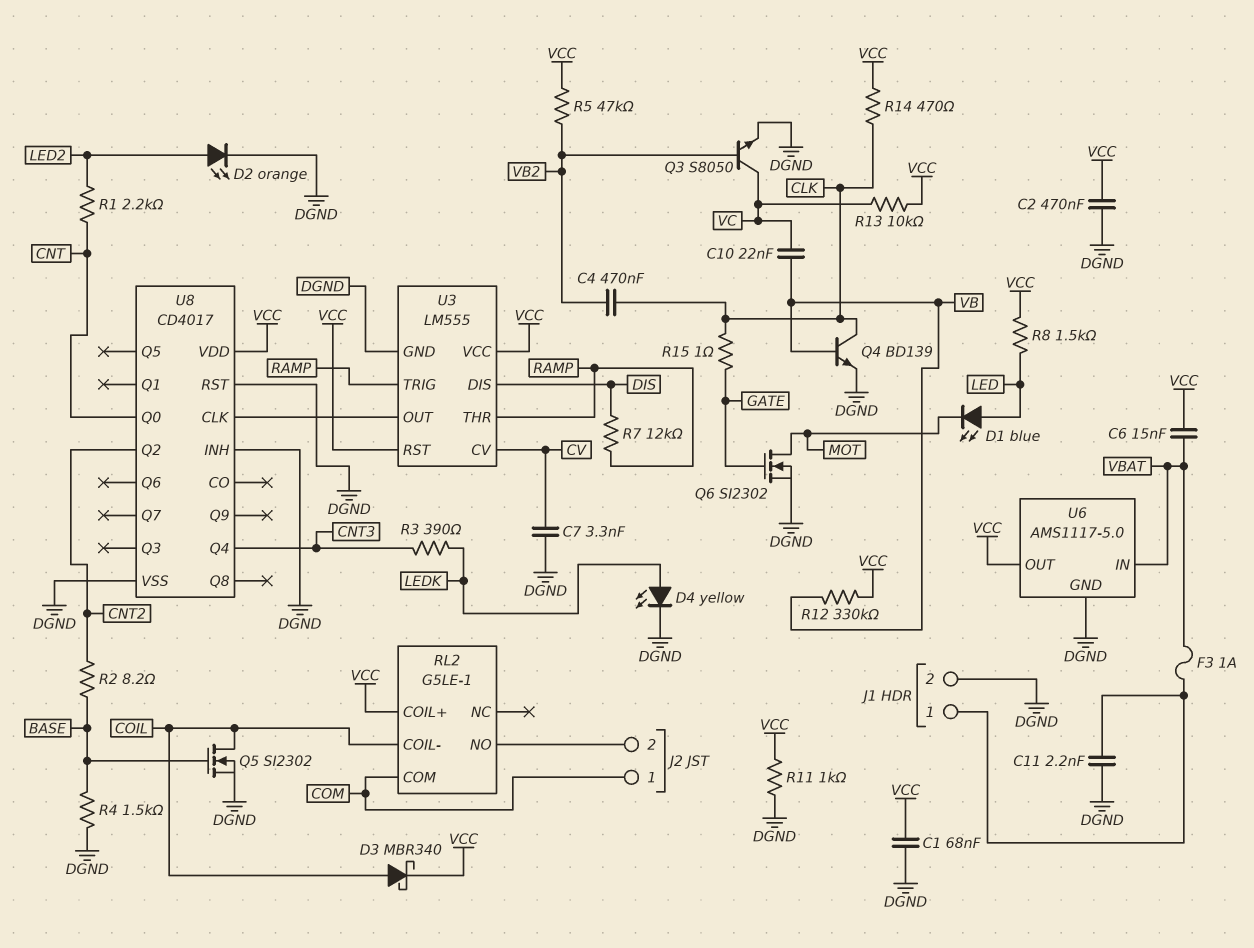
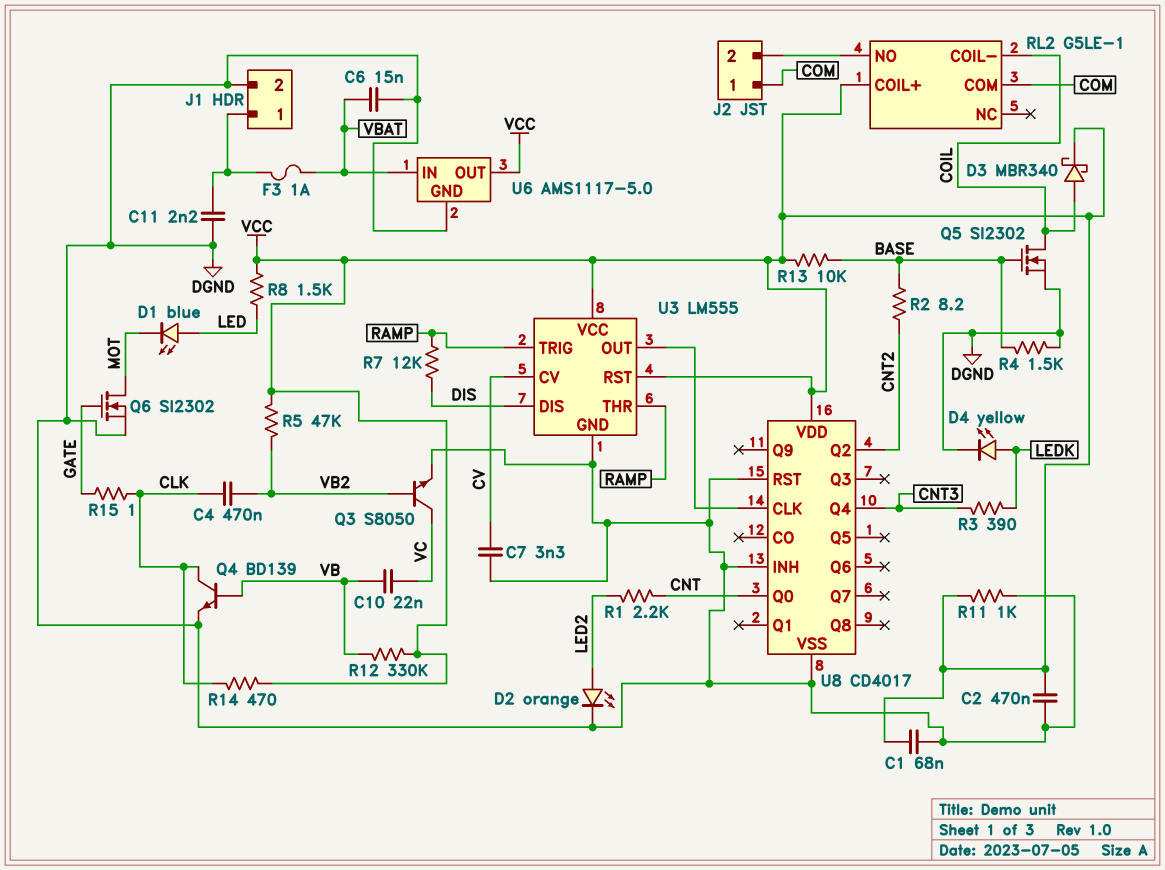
C6: 15nF (VBAT, VCC) -> 15nF (DGND, VBAT)
R13: 10k (VC, VCC) -> 10k (BASE, VCC)

